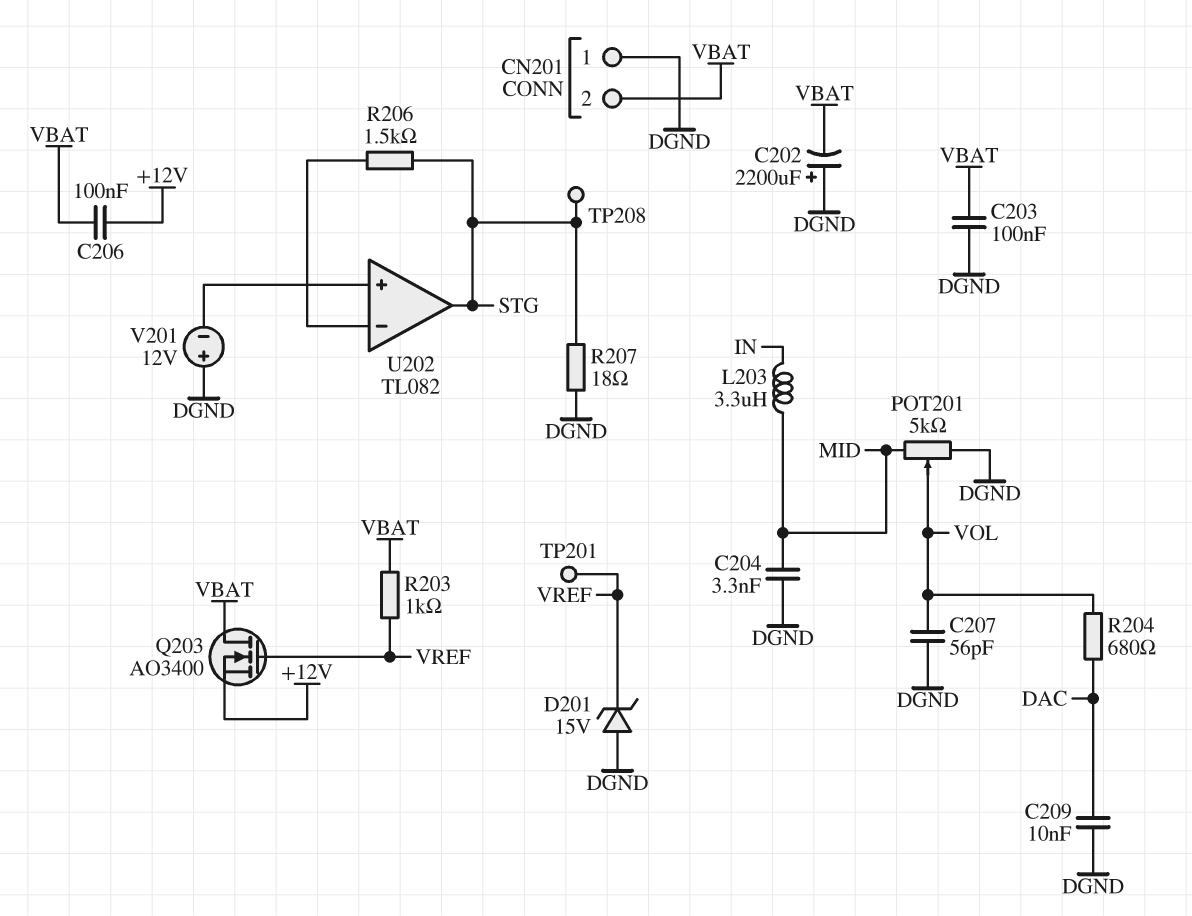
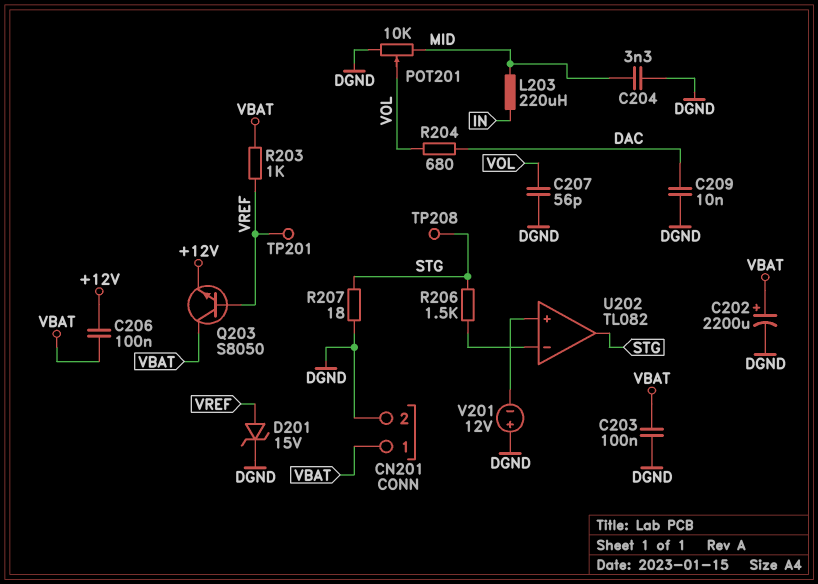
C202: 2200uF (plus DGND, minus VBAT) -> 2200uF (plus VBAT, minus DGND)
CN201 pin 1: DGND -> VBAT
CN201 pin 2: VBAT -> DGND
D201: zener 15V (A DGND, K VREF) -> zener 15V (A VREF, K DGND)
L203: 3.3uH (IN, MID) -> 220uH (IN, MID)
POT201: 5k (DGND, MID, wiper VOL) -> 10k (DGND, MID, wiper VOL)
Q203: NMOS AO3400 (G VREF, D VBAT, S +12V) -> NPN S8050 (B VREF, C VBAT, E +12V)

